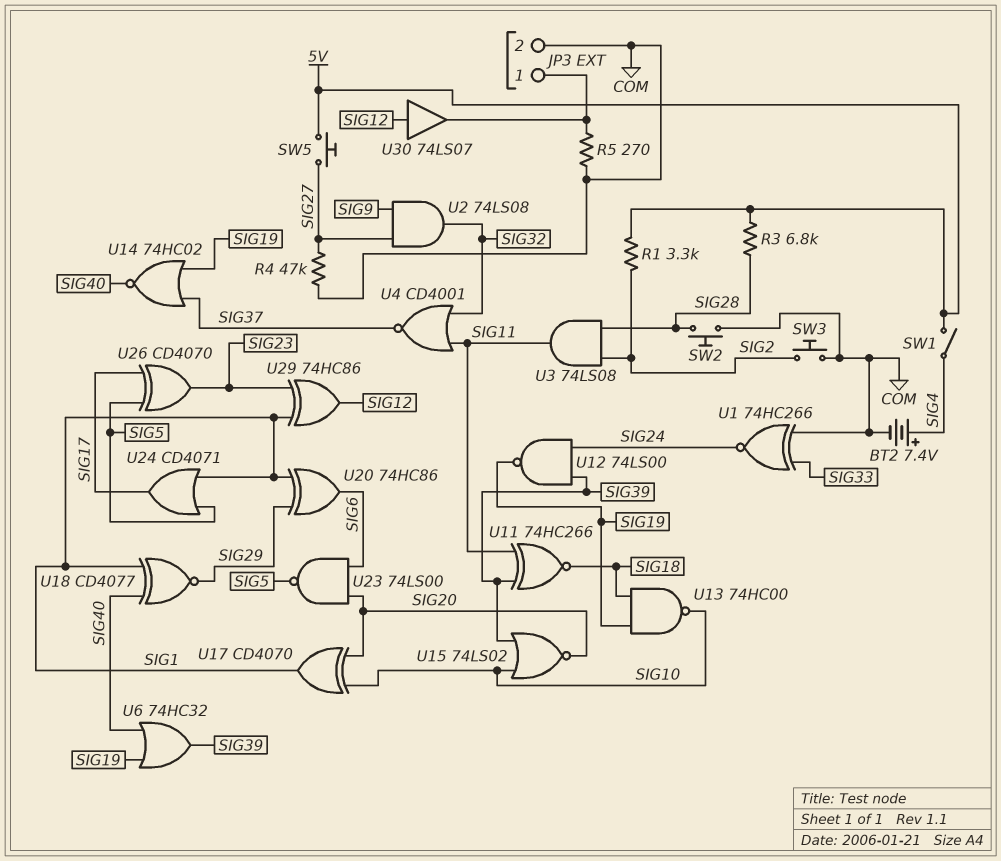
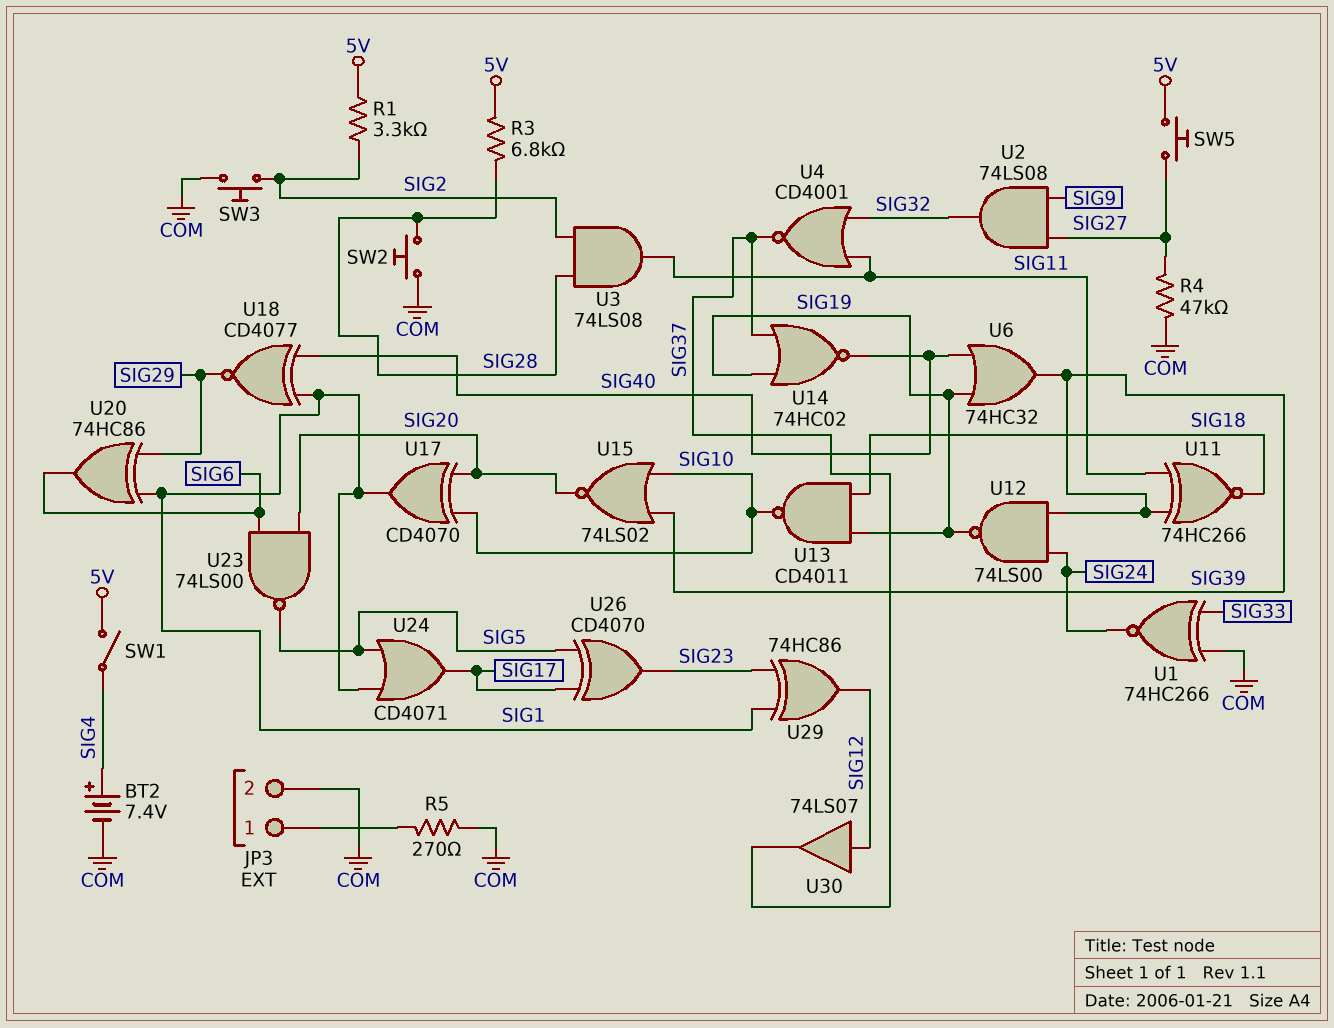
U13: NAND 74HC00 (in SIG18, in SIG19, out SIG10) -> NAND CD4011 (in SIG18, in SIG19, out SIG10)
U30: buffer 74LS07 (in SIG12, out JP3/1) -> buffer 74LS07 (in SIG12, out SIG37)

